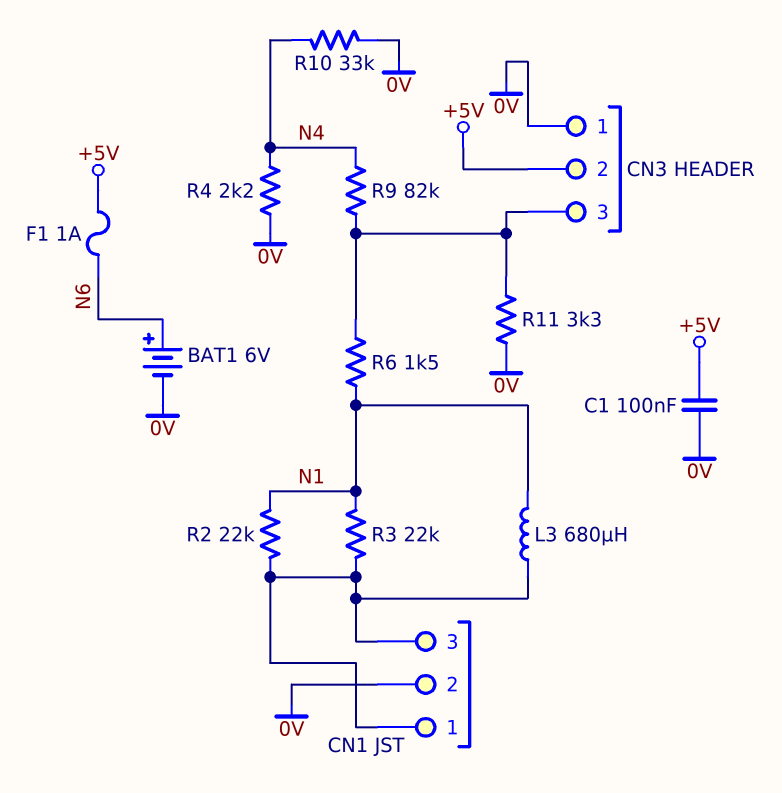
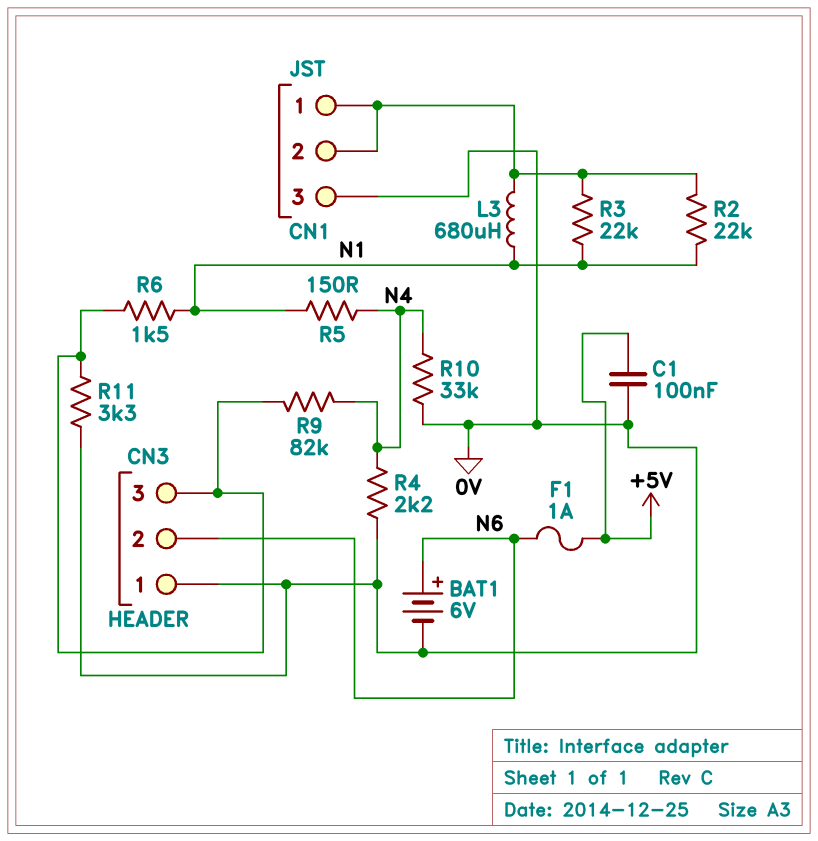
CN1 pin 2: 0V -> CN1/1
CN1 pin 3: CN1/1 -> 0V
CN3 pin 2: +5V -> N6
R5: none -> 150 (N1, N4)

